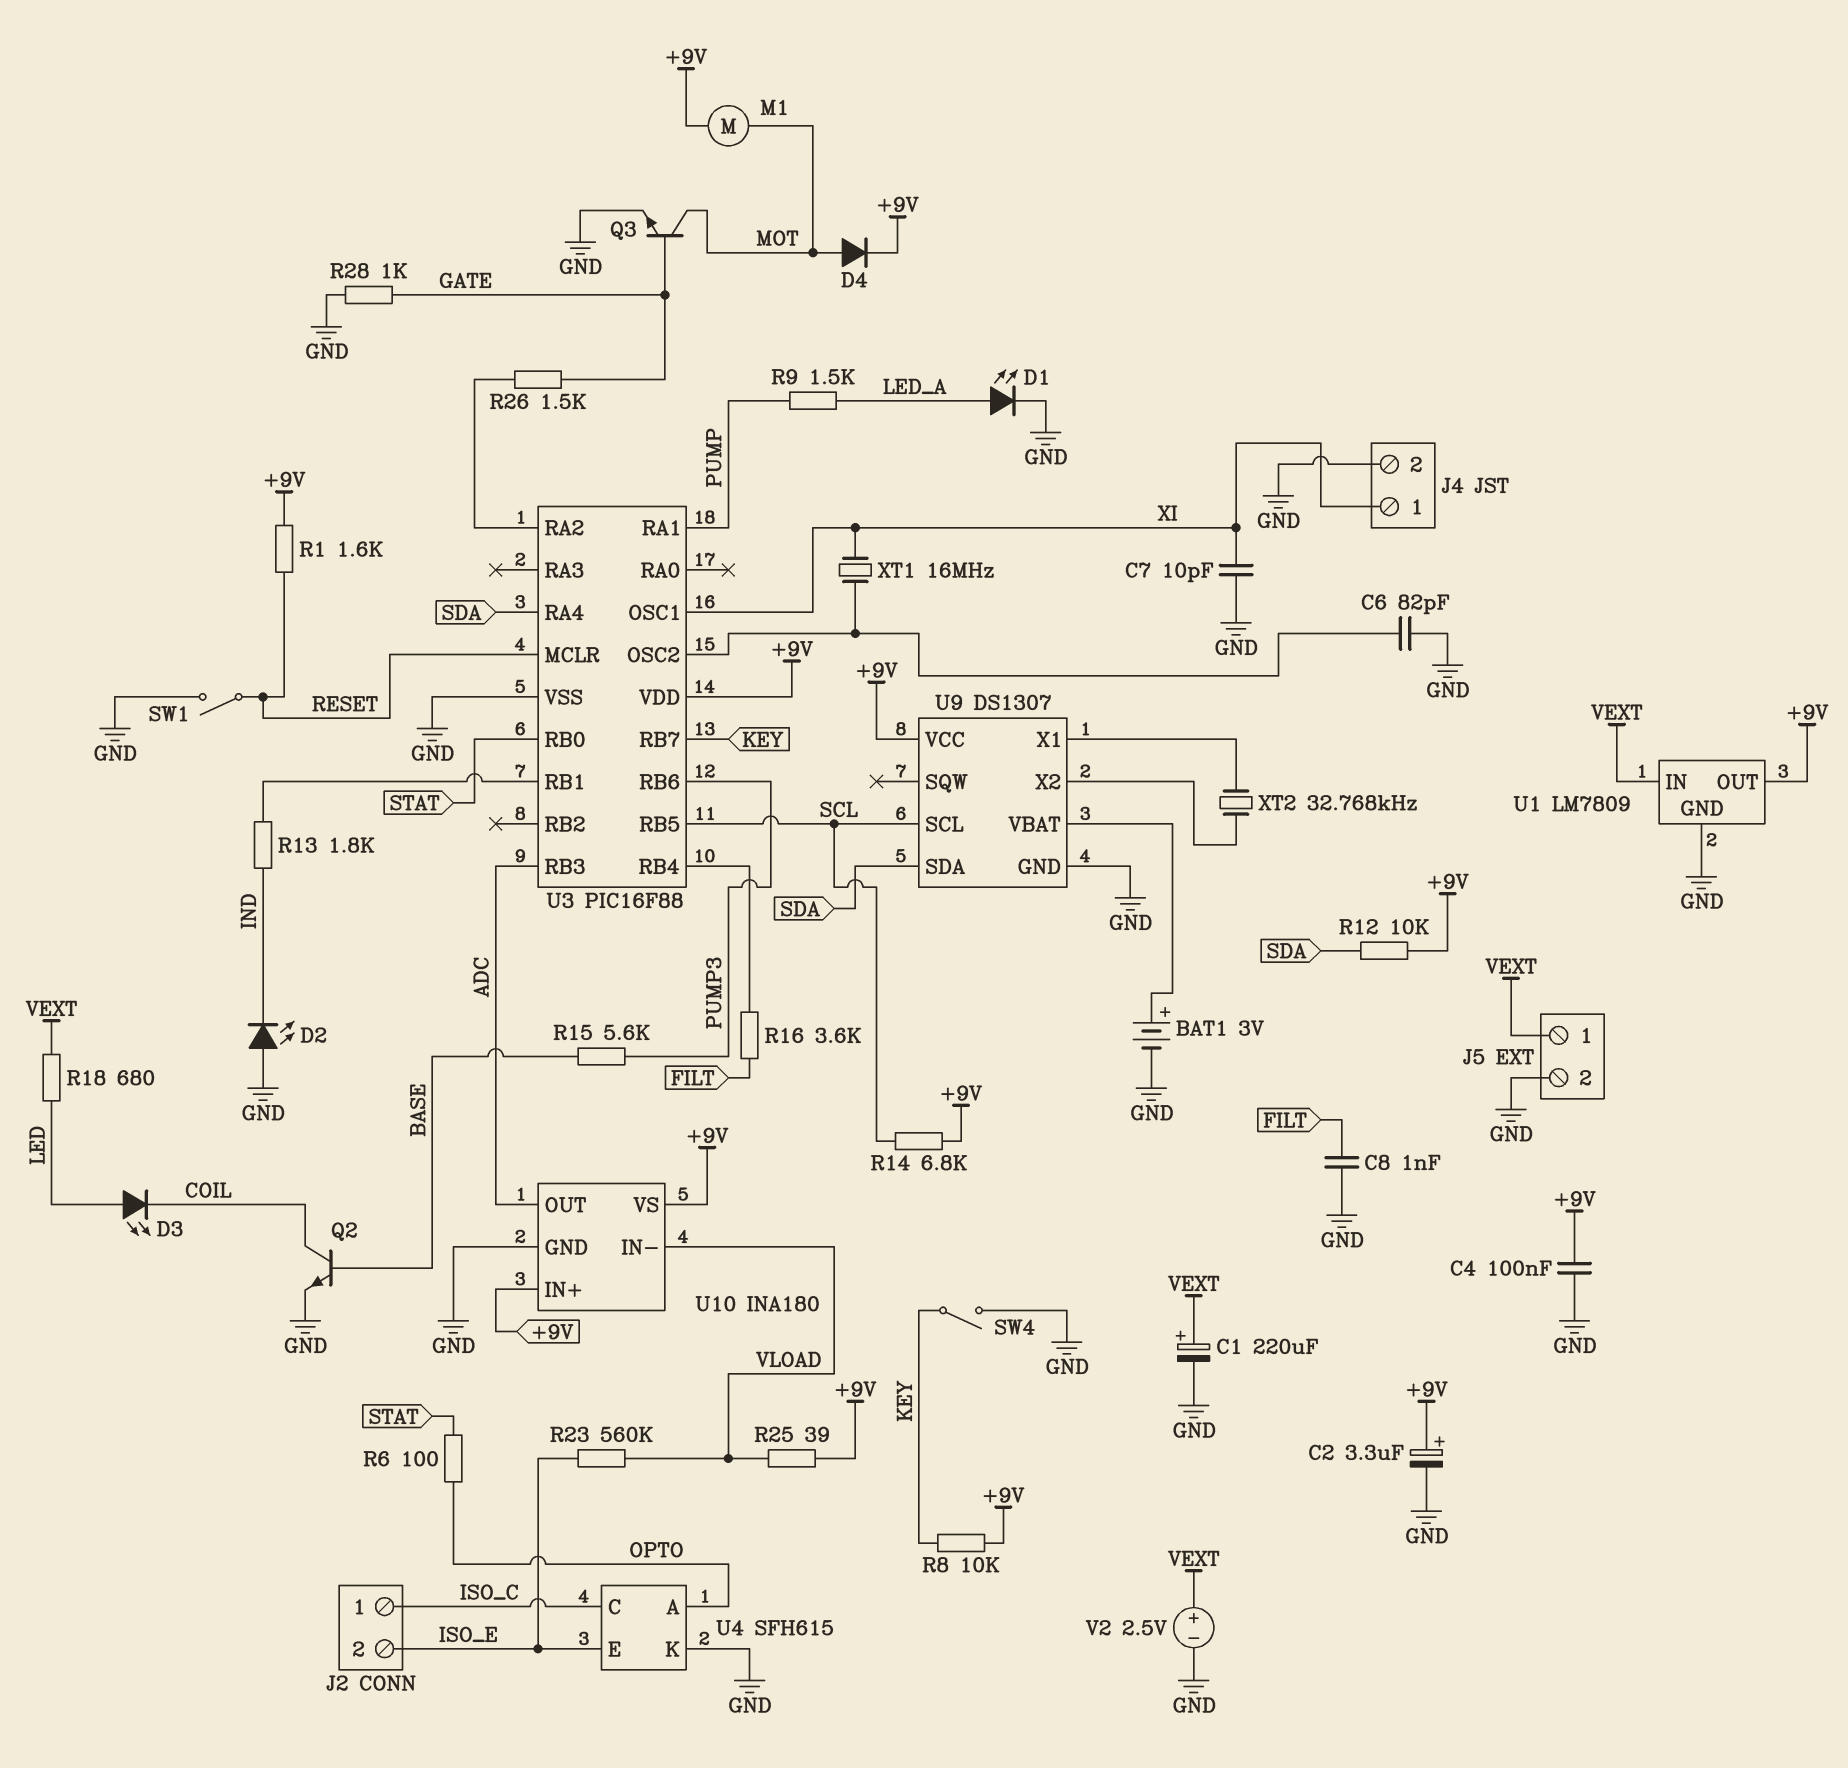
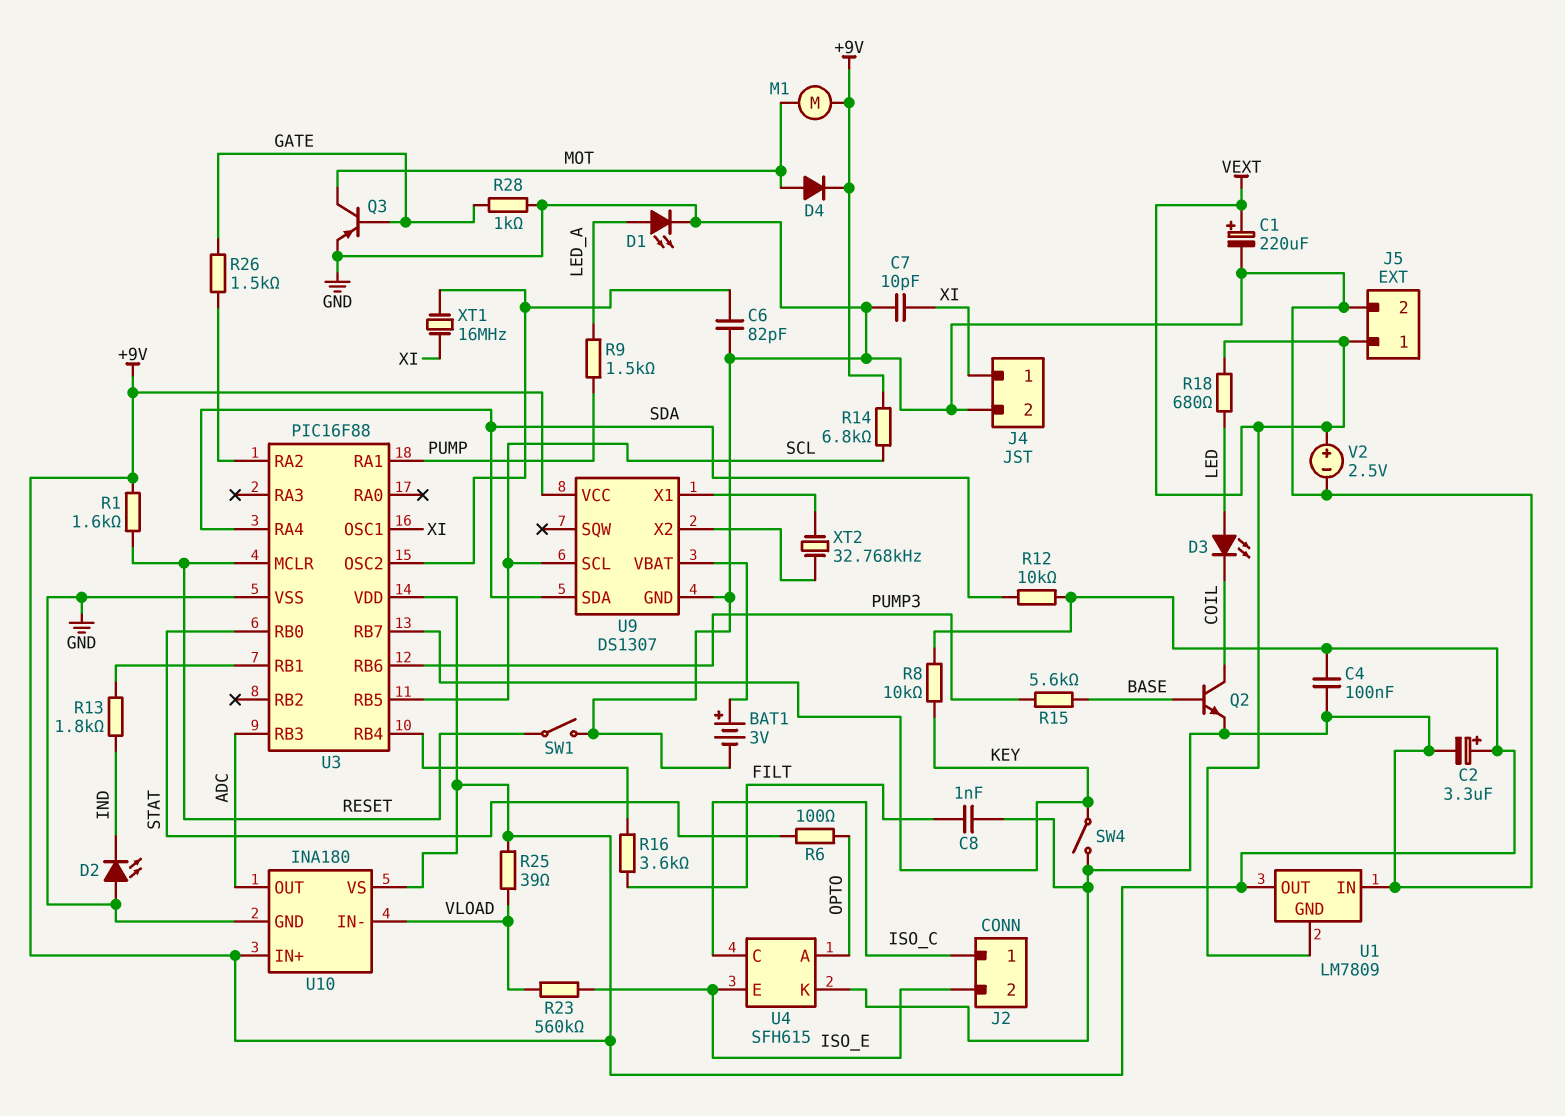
Q3: NPN (B GATE, C MOT, E GND) -> PNP (B GATE, C MOT, E GND)
U1 pin GND: GND -> VEXT
U1 pin IN: VEXT -> GND

